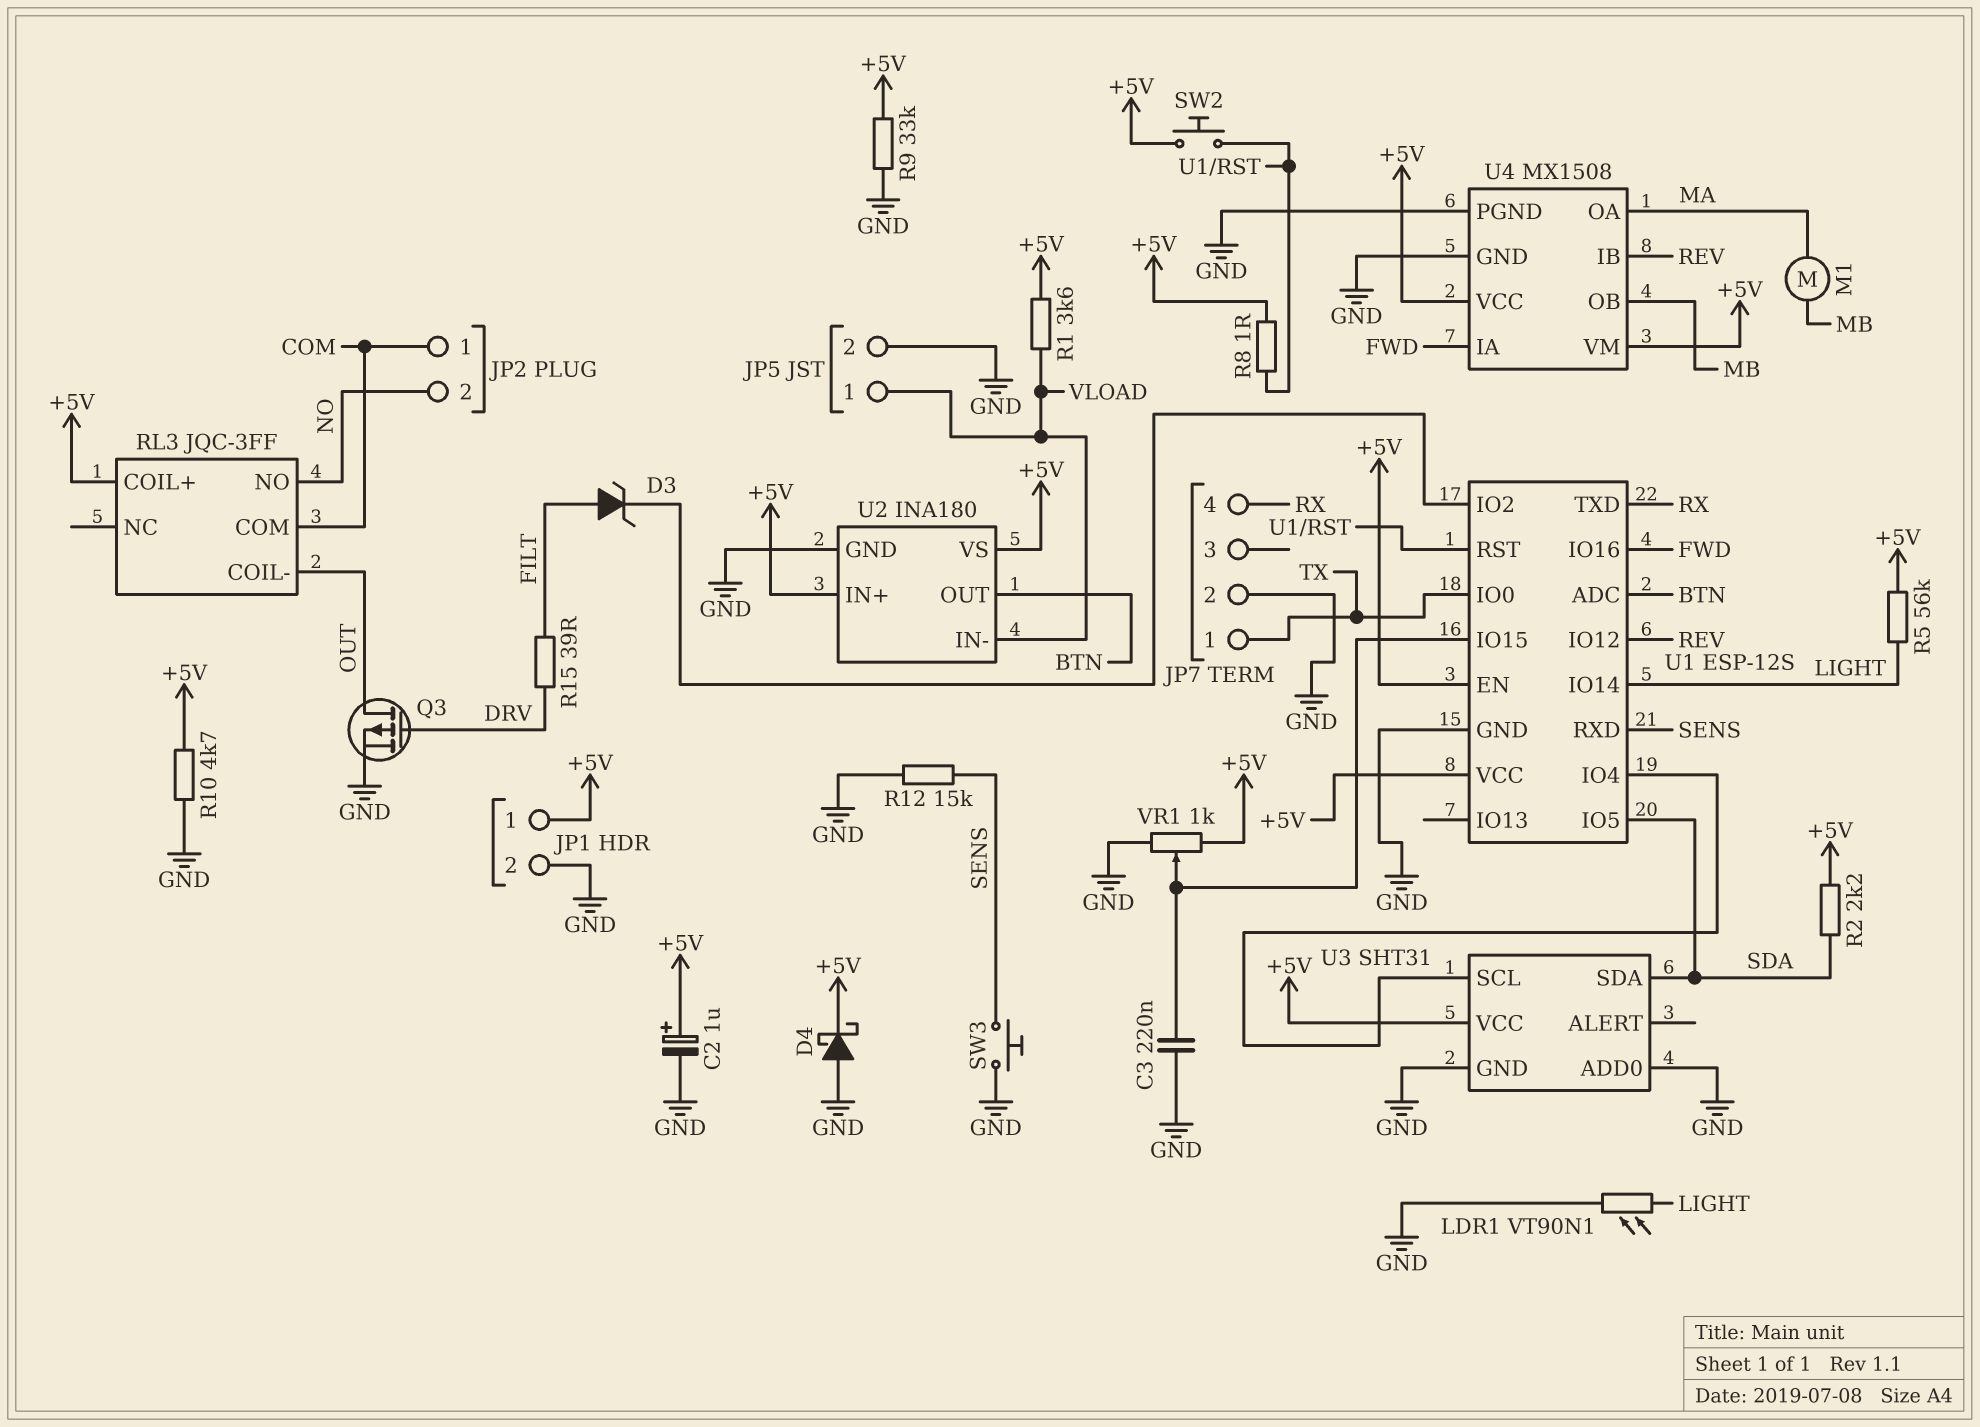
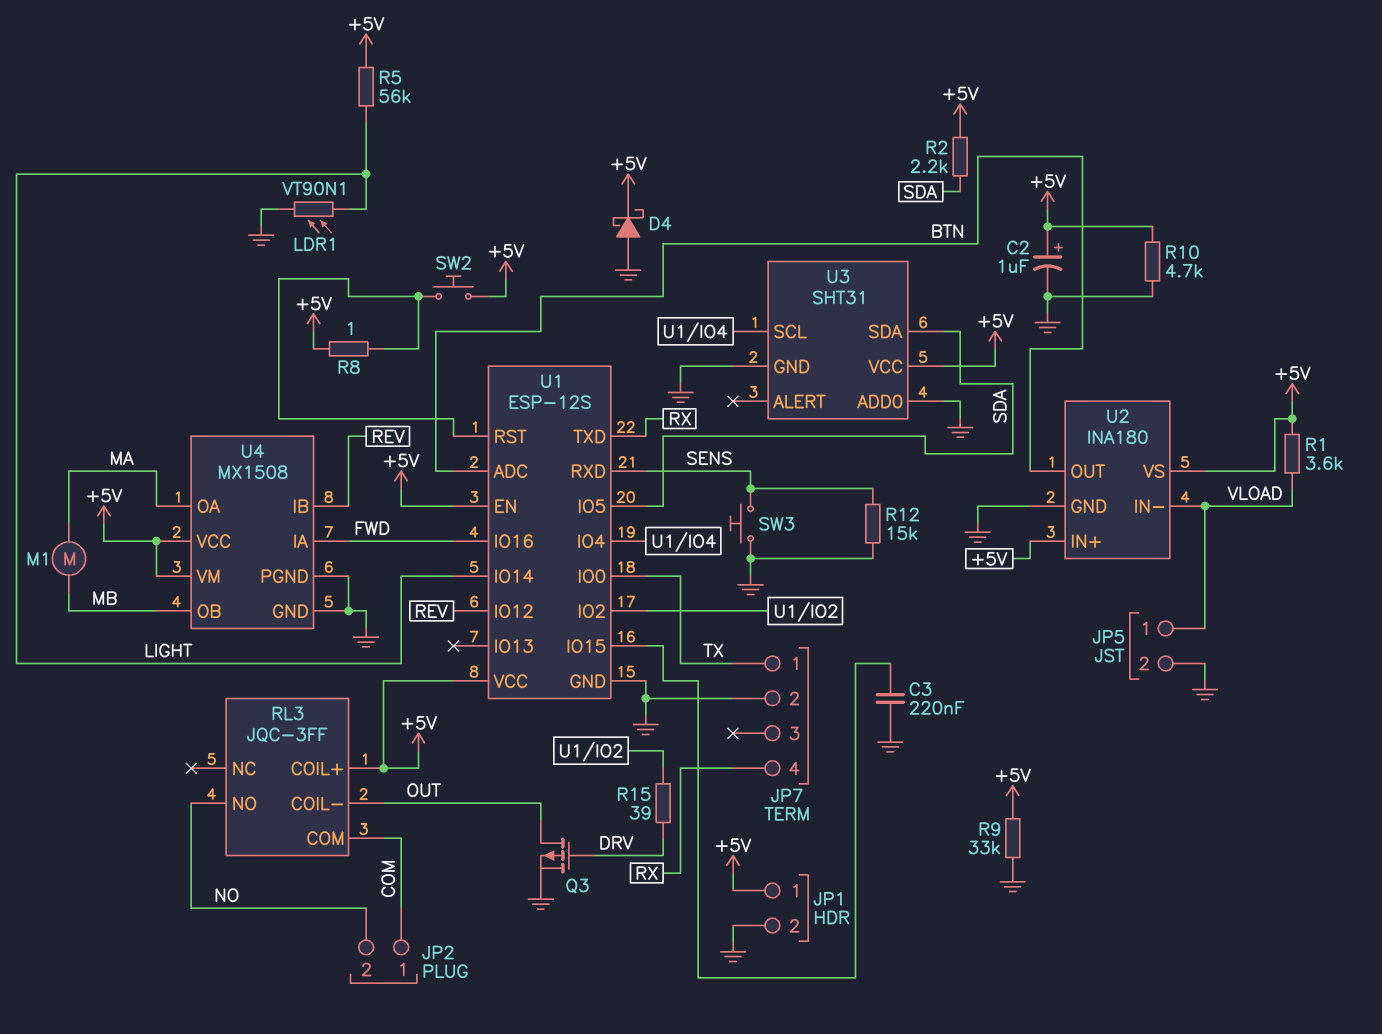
D3: zener (A FILT, K U1/IO2) -> none
R15: 39 (DRV, FILT) -> 39 (DRV, U1/IO2)
VR1: 1k (+5V, GND, wiper U1/IO15) -> none

